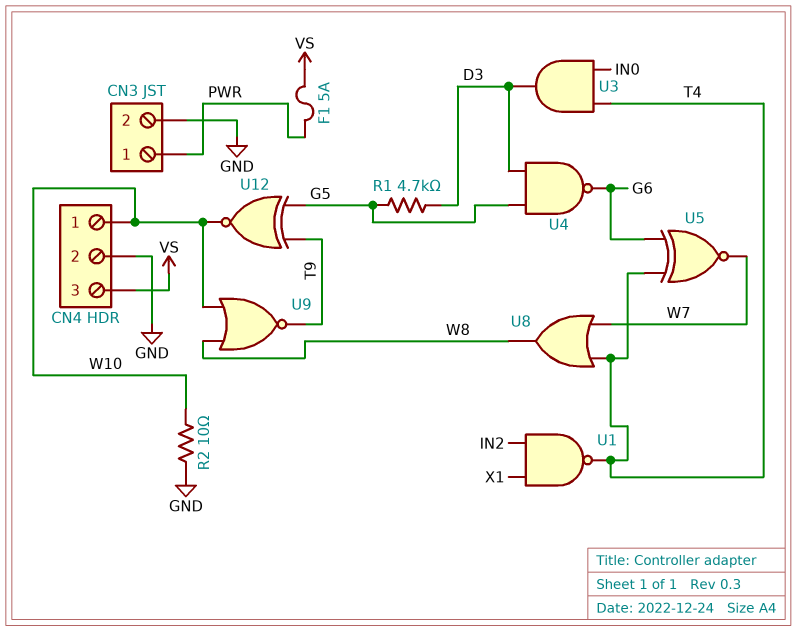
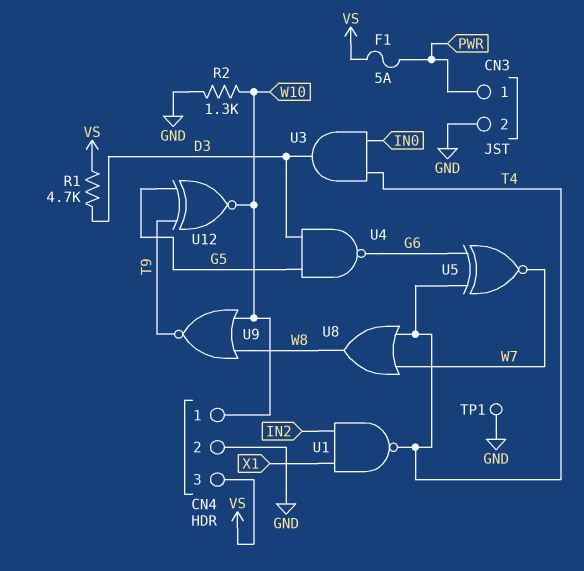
R1: 4.7k (D3, G5) -> 4.7k (D3, VS)
R2: 10 (GND, W10) -> 1.3k (GND, W10)
TP1: none -> test point (GND)

